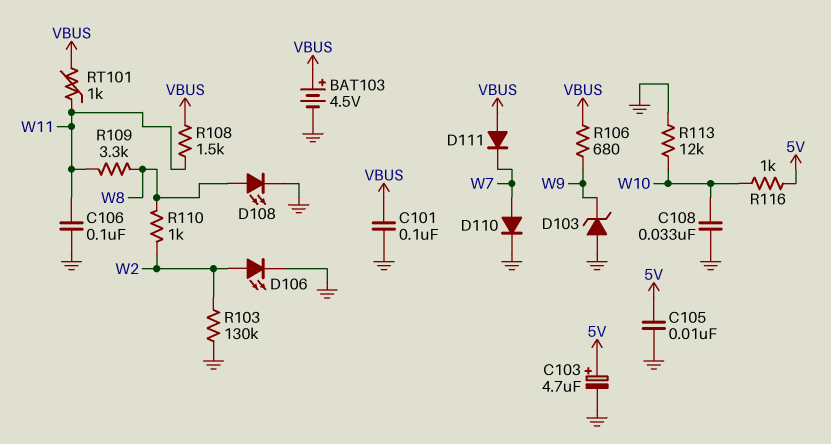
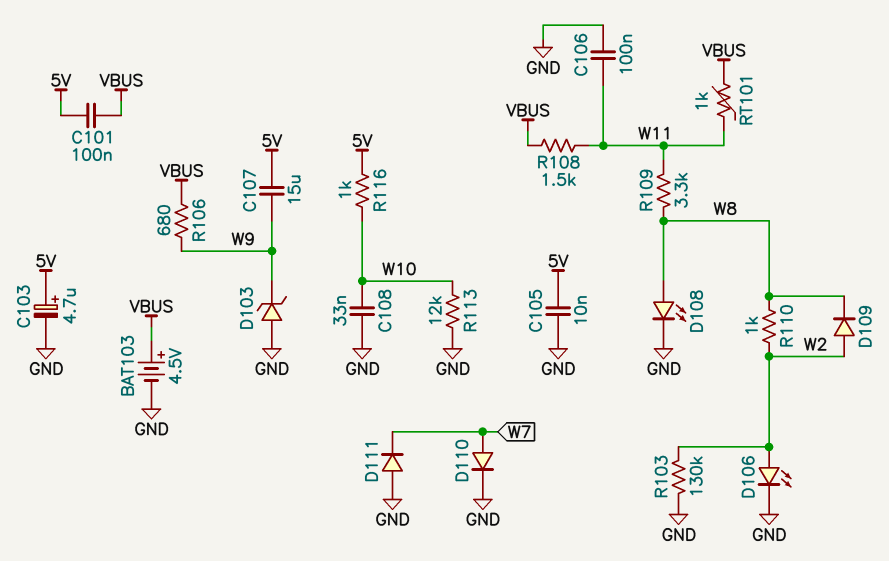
C101: 100nF (GND, VBUS) -> 100nF (5V, VBUS)
C107: none -> 15uF (5V, W9)
D109: none -> diode (A W2, K W8)
D111: diode (A VBUS, K W7) -> diode (A GND, K W7)

